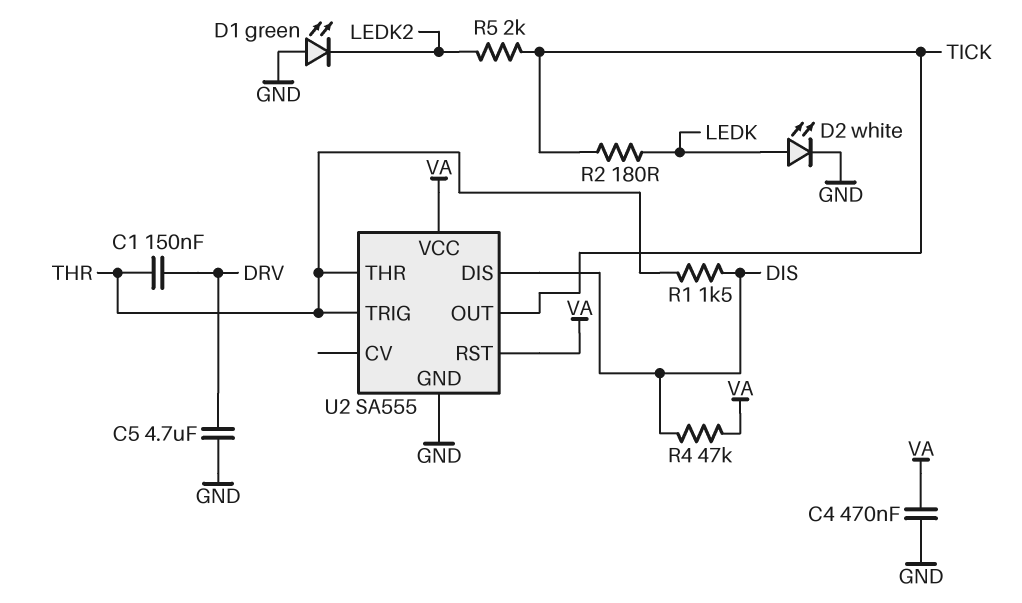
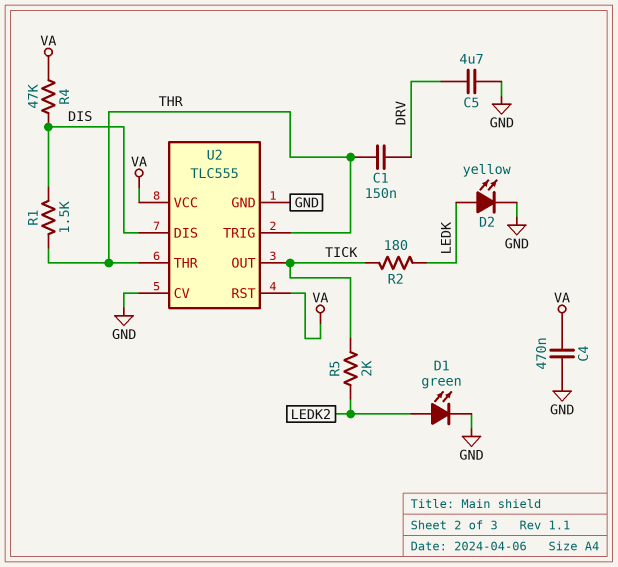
D1: LED green (A GND, K LEDK2) -> LED green (A LEDK2, K GND)
D2: LED white (A LEDK, K GND) -> LED yellow (A LEDK, K GND)
U2: SA555 -> TLC555
U2 pin CV: none -> GND

